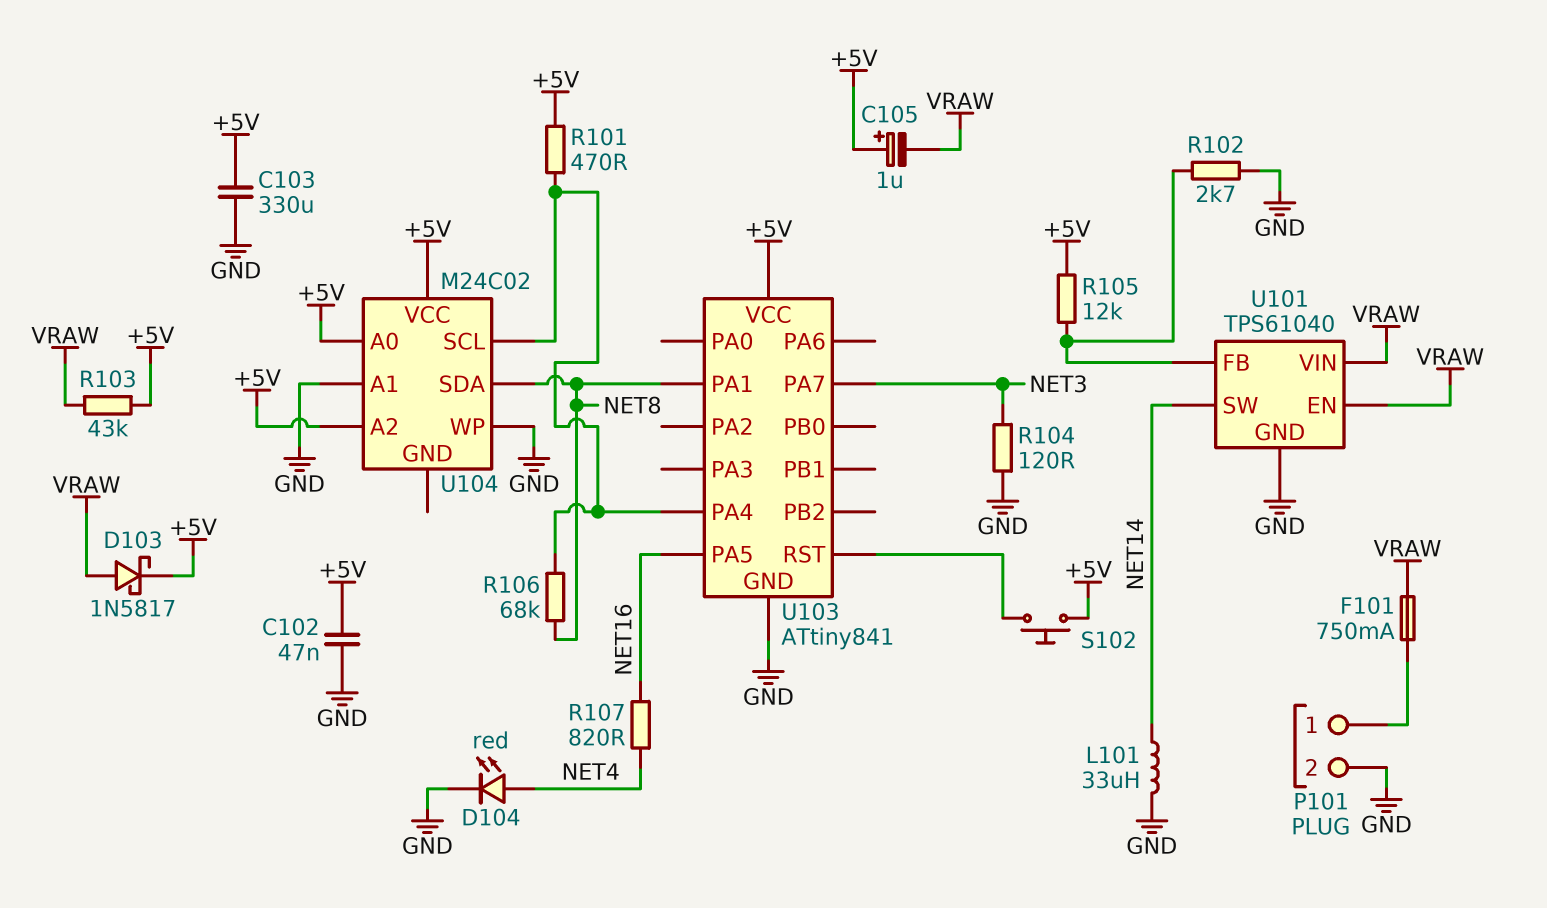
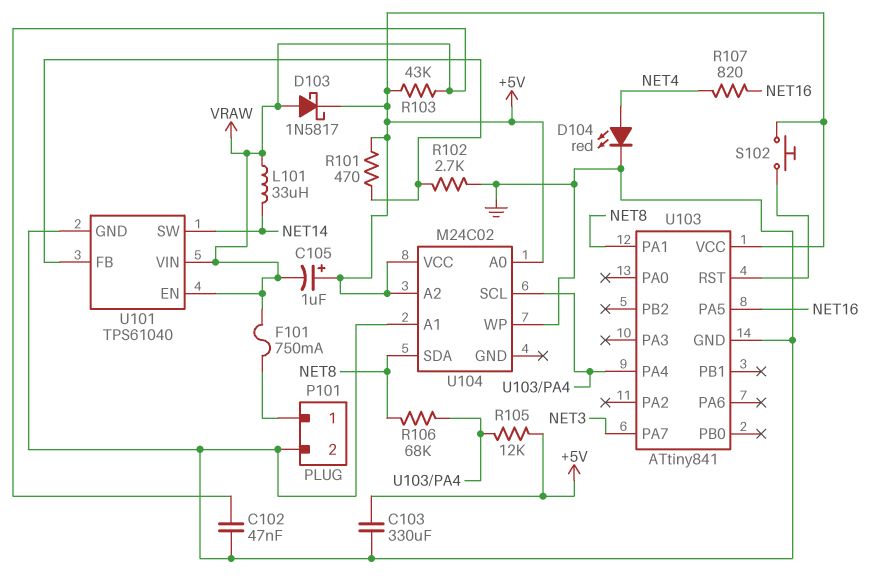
C102: 47nF (+5V, GND) -> 47nF (GND, VRAW)
L101: 33uH (GND, NET14) -> 33uH (NET14, VRAW)
R101: 470 (+5V, U103/PA4) -> 470 (+5V, U101/FB)
R104: 120 (GND, NET3) -> none
R105: 12k (+5V, U101/FB) -> 12k (+5V, U103/PA4)

